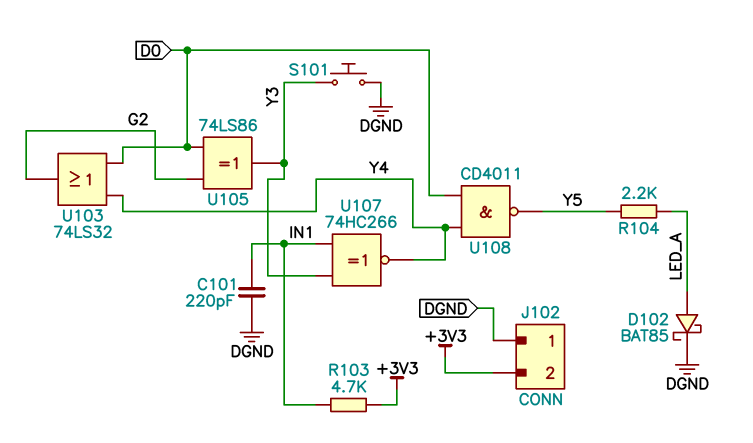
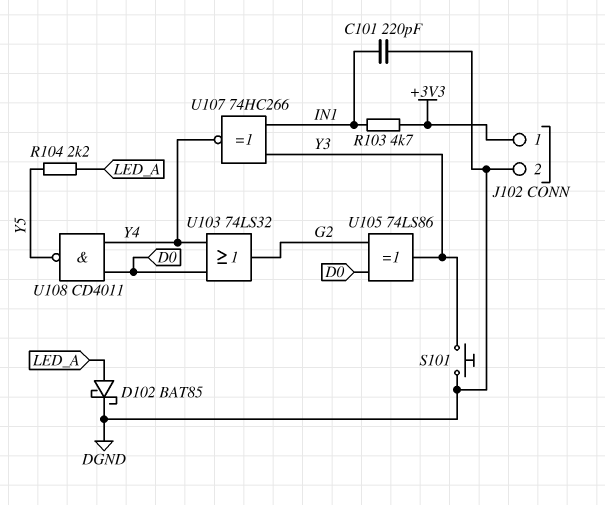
J102 pin 1: DGND -> +3V3
J102 pin 2: +3V3 -> DGND

